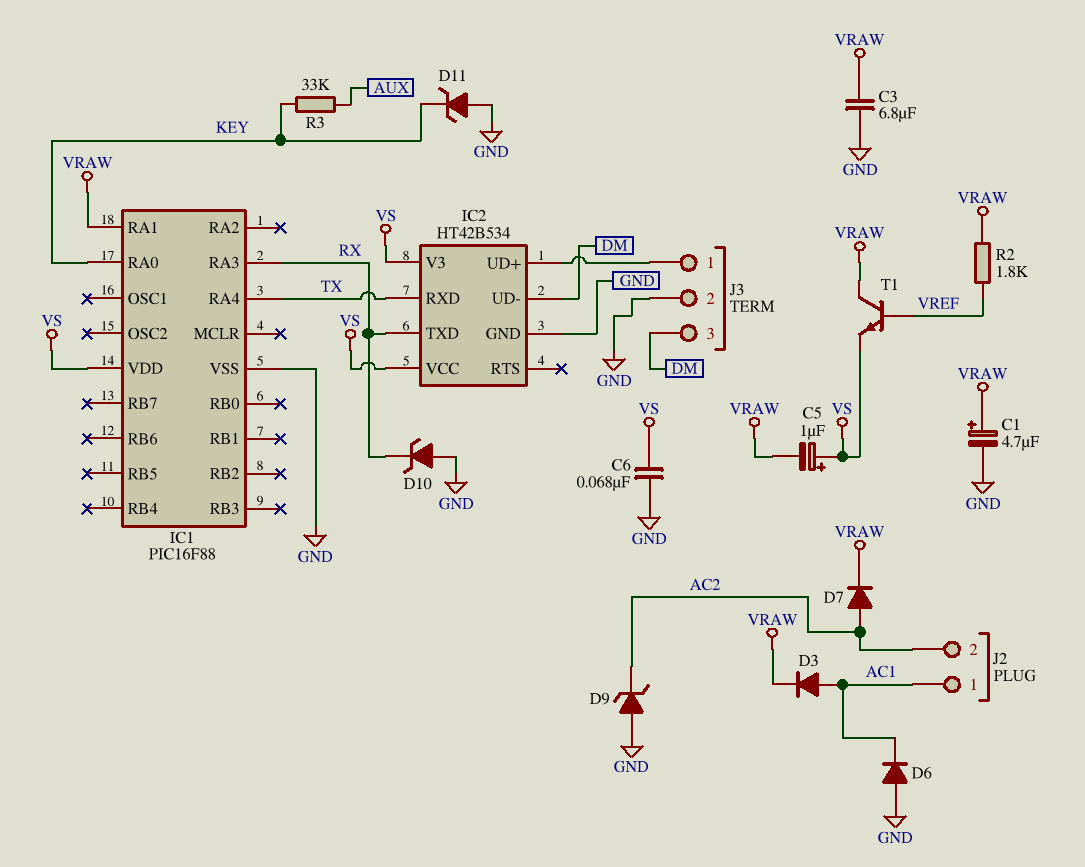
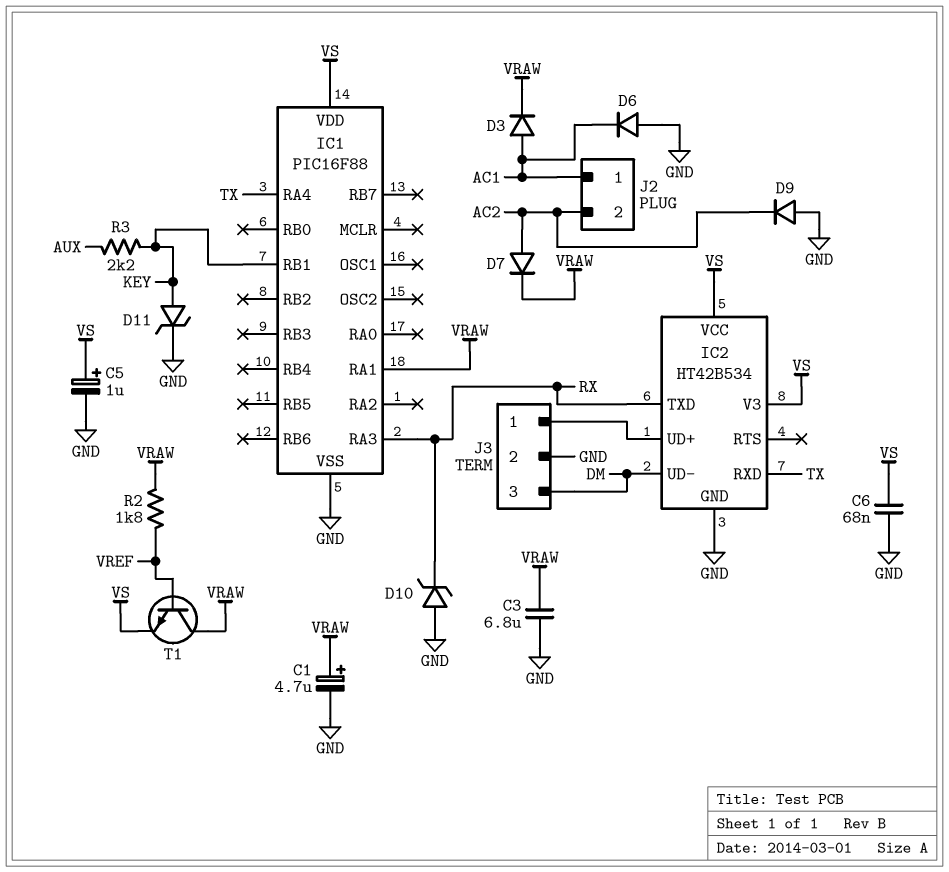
C5: 1uF (plus VS, minus VRAW) -> 1uF (plus VS, minus GND)
D9: zener (A GND, K AC2) -> diode (A GND, K AC2)
D11: zener (A GND, K KEY) -> zener (A KEY, K GND)
IC1 pin RA0: KEY -> none
IC1 pin RB1: none -> KEY
R3: 33k (AUX, KEY) -> 2.2k (AUX, KEY)

